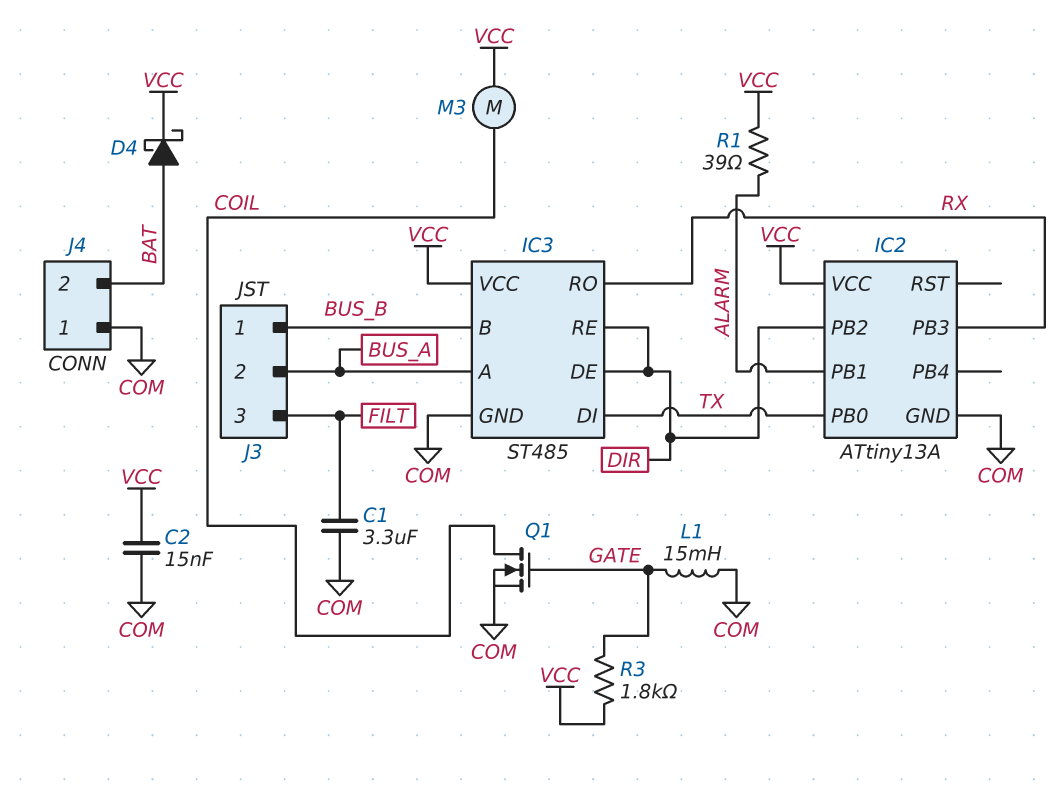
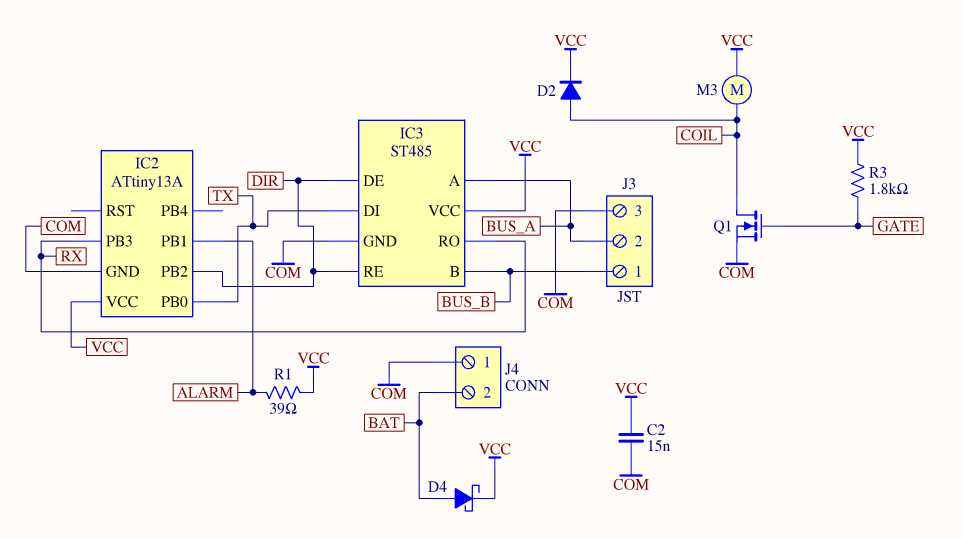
C1: 3.3uF (COM, FILT) -> none
D2: none -> diode (A COIL, K VCC)
J3 pin 3: FILT -> COM
L1: 15mH (COM, GATE) -> none

